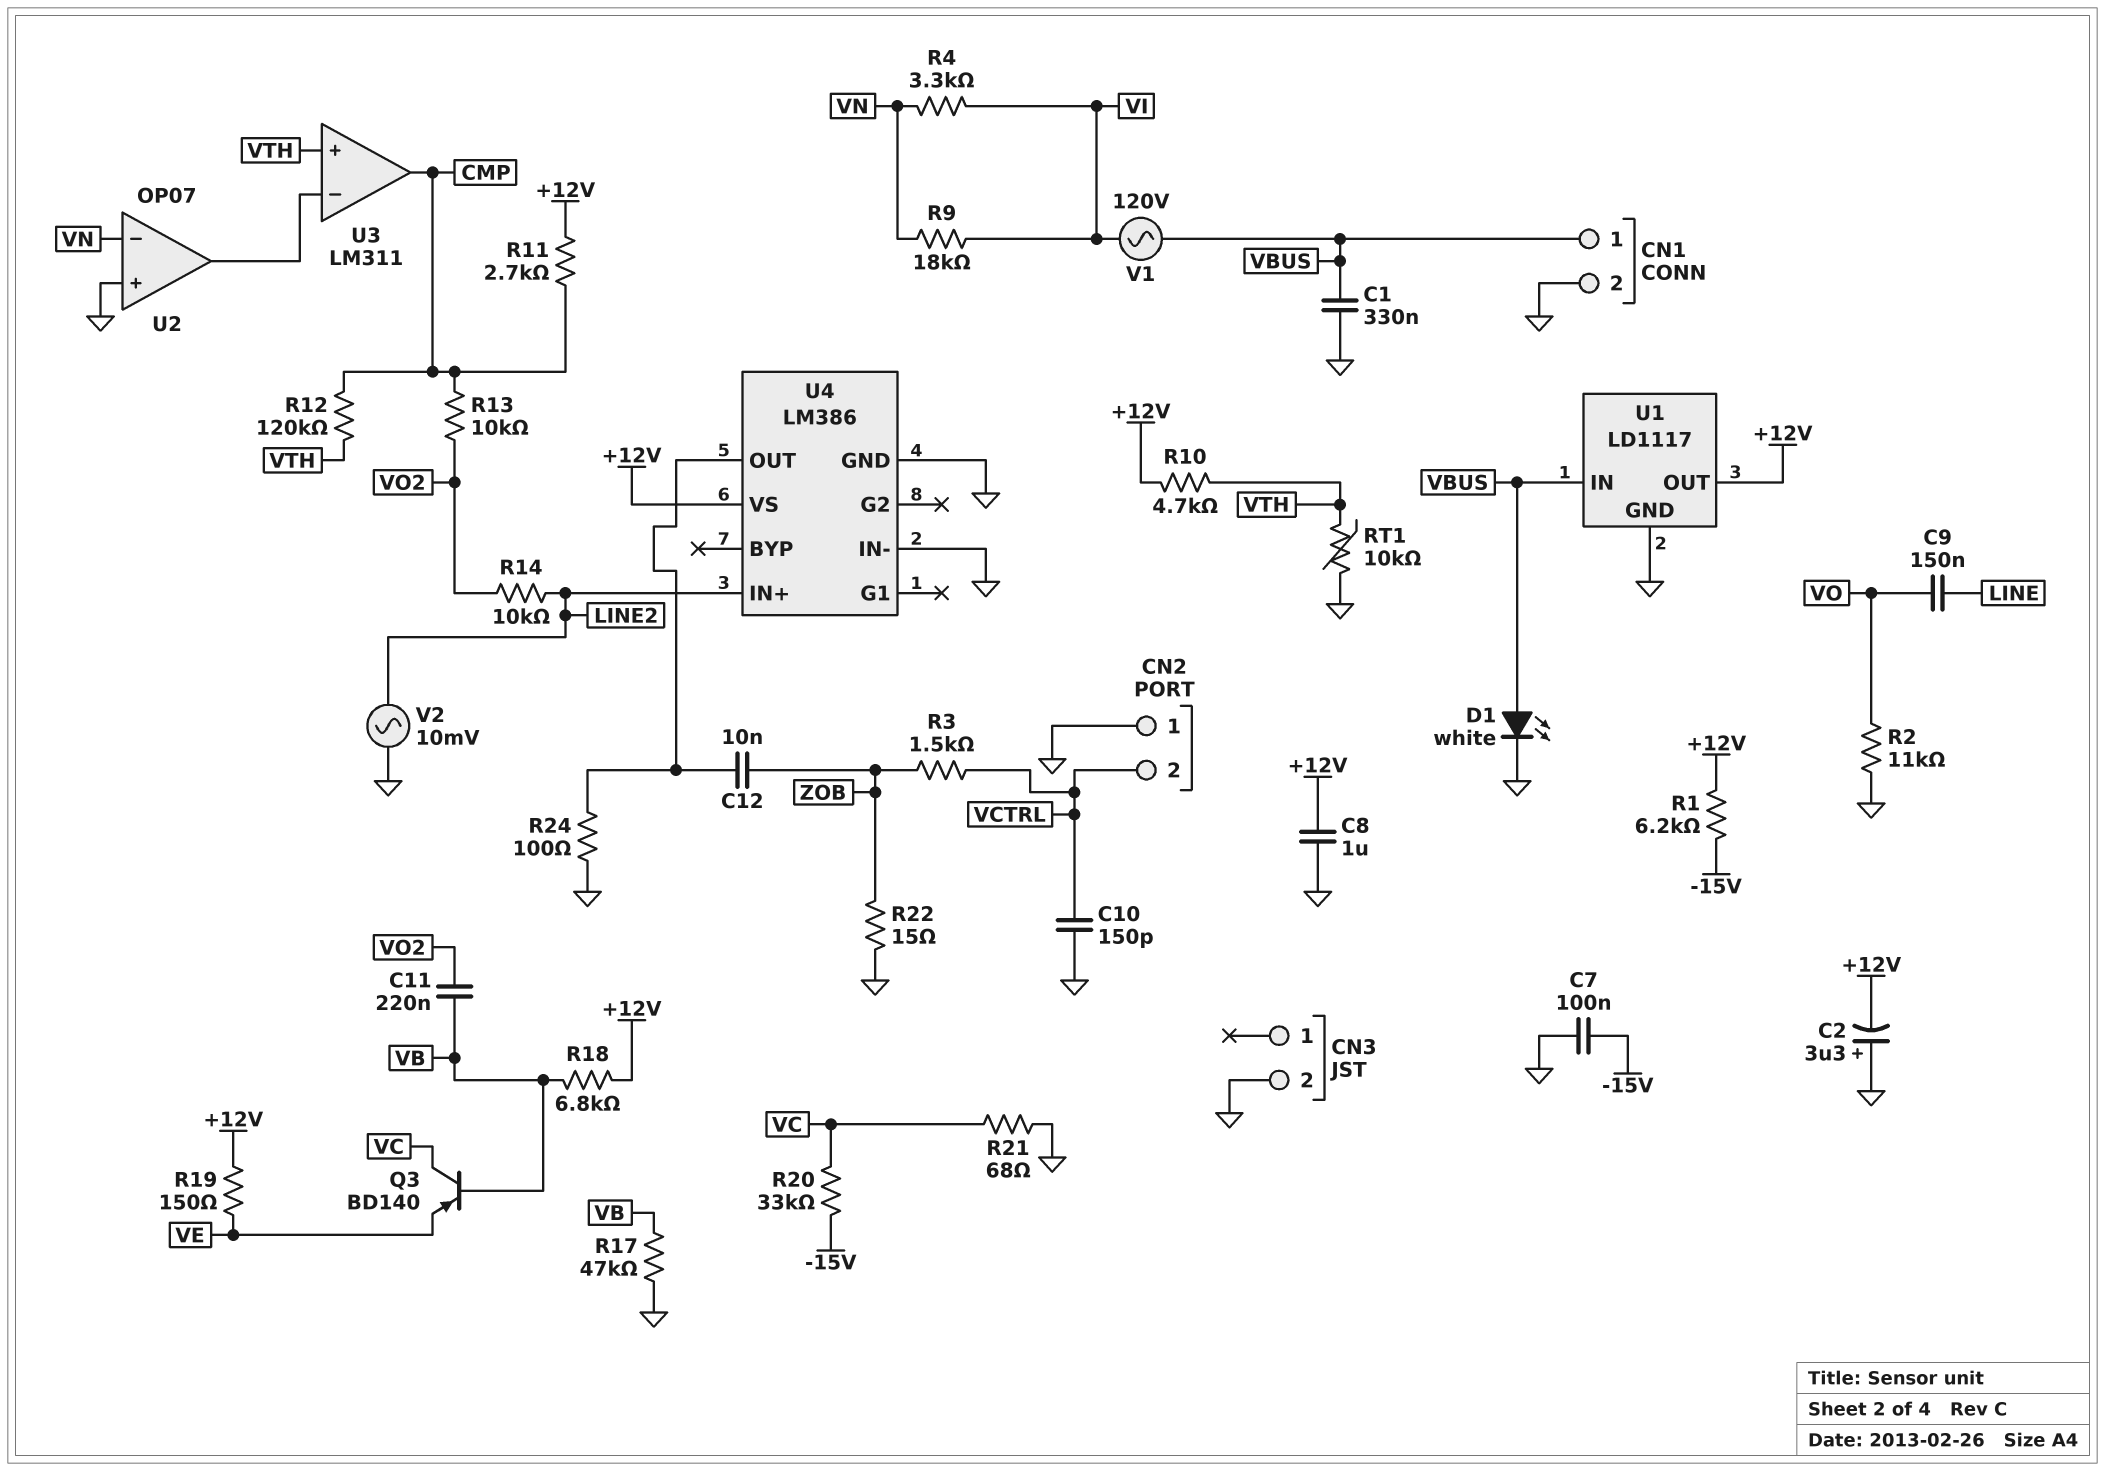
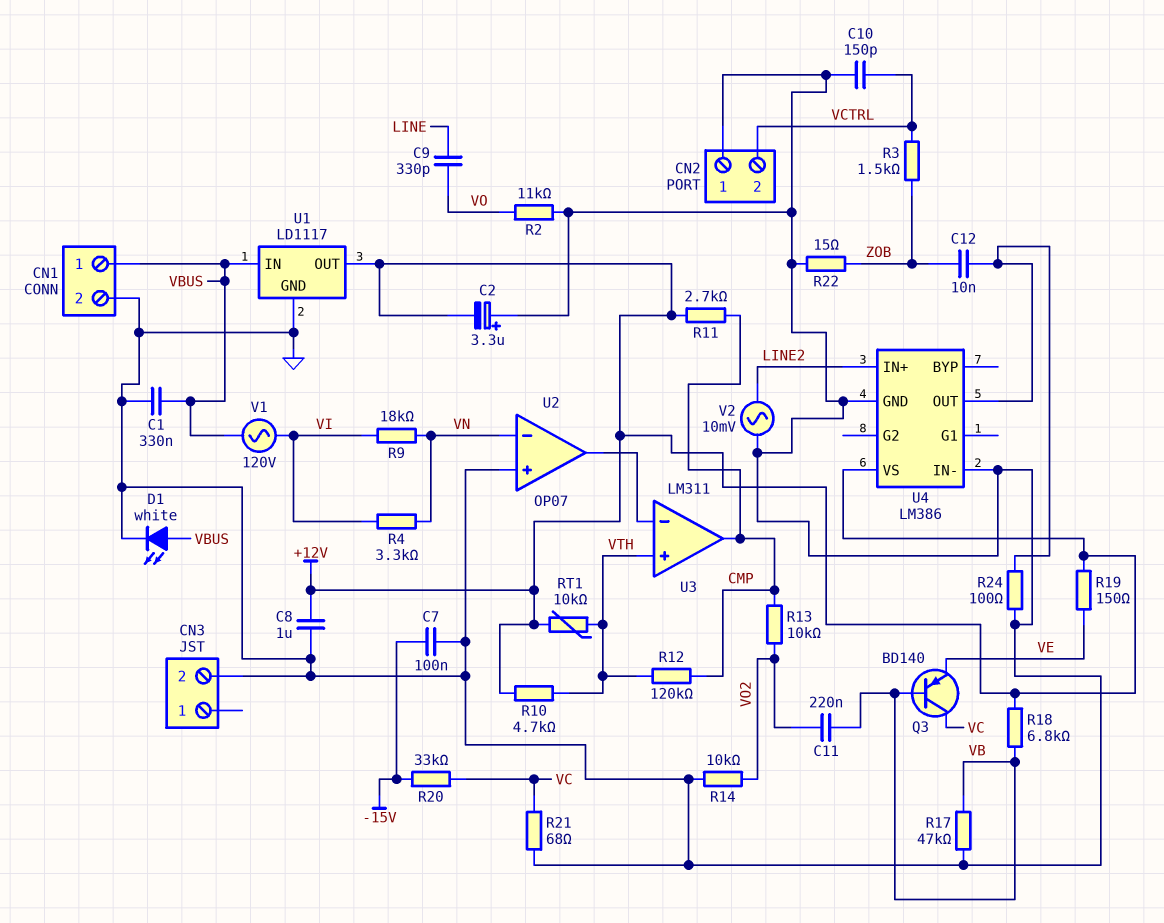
C9: 150nF (LINE, VO) -> 330pF (LINE, VO)
R1: 6.2k (+12V, -15V) -> none
R14: 10k (LINE2, VO2) -> 10k (GND, VO2)
RT1: 10k (GND, VTH) -> 10k (+12V, VTH)

